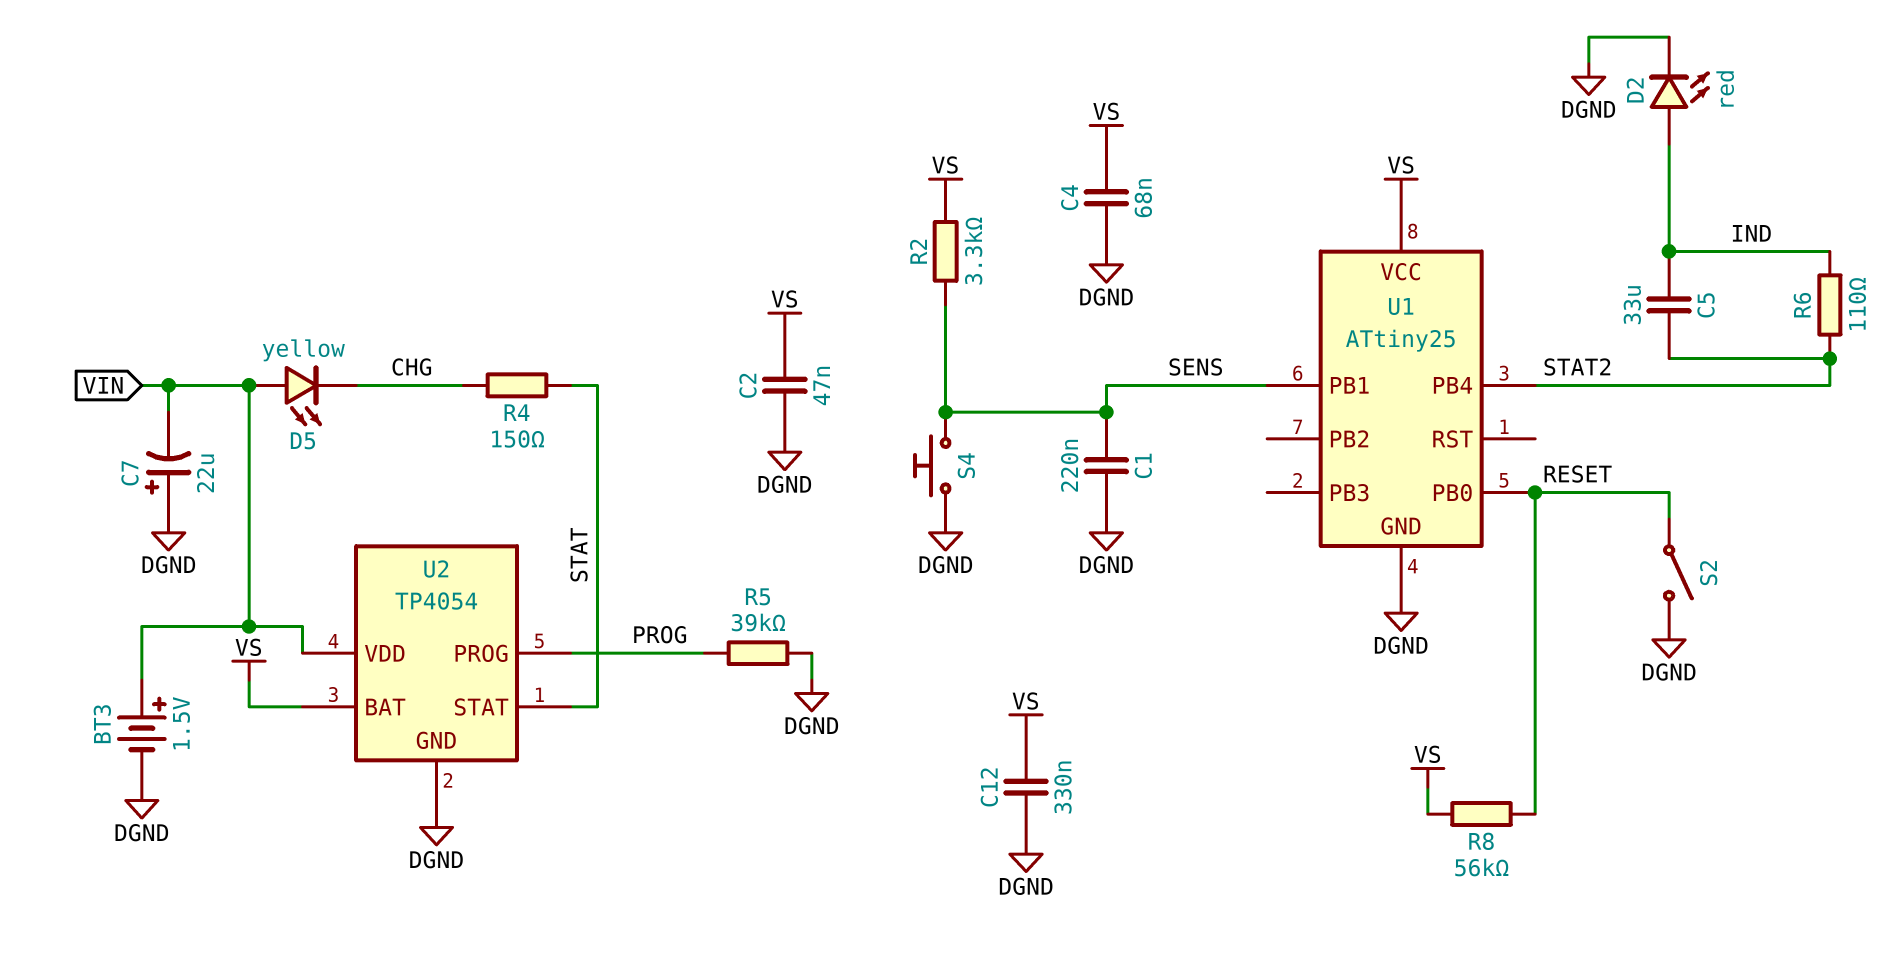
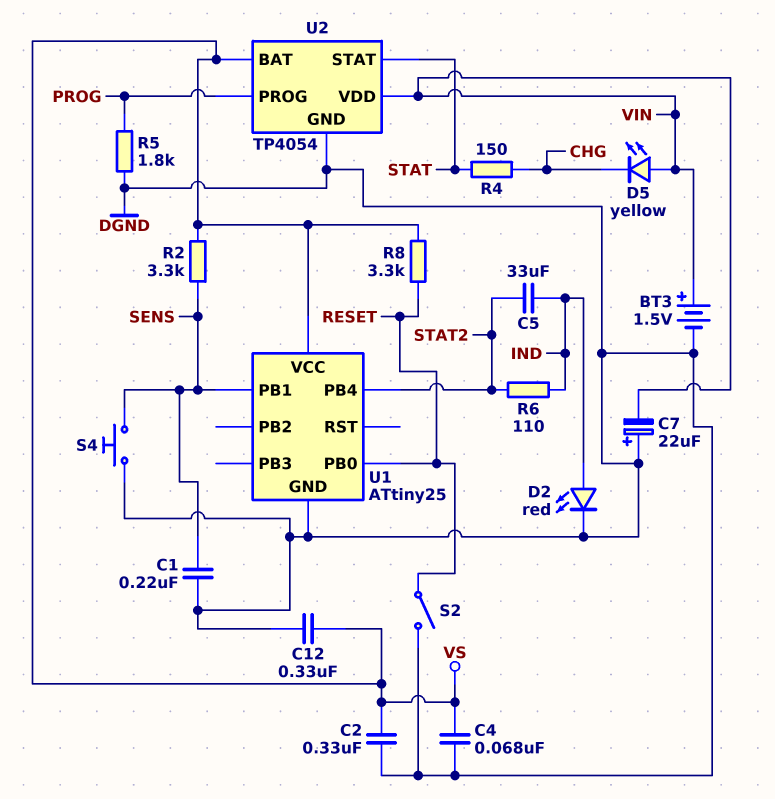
C2: 47nF (DGND, VS) -> 330nF (DGND, VS)
R5: 39k (DGND, PROG) -> 1.8k (DGND, PROG)
R8: 56k (RESET, VS) -> 3.3k (RESET, VS)

